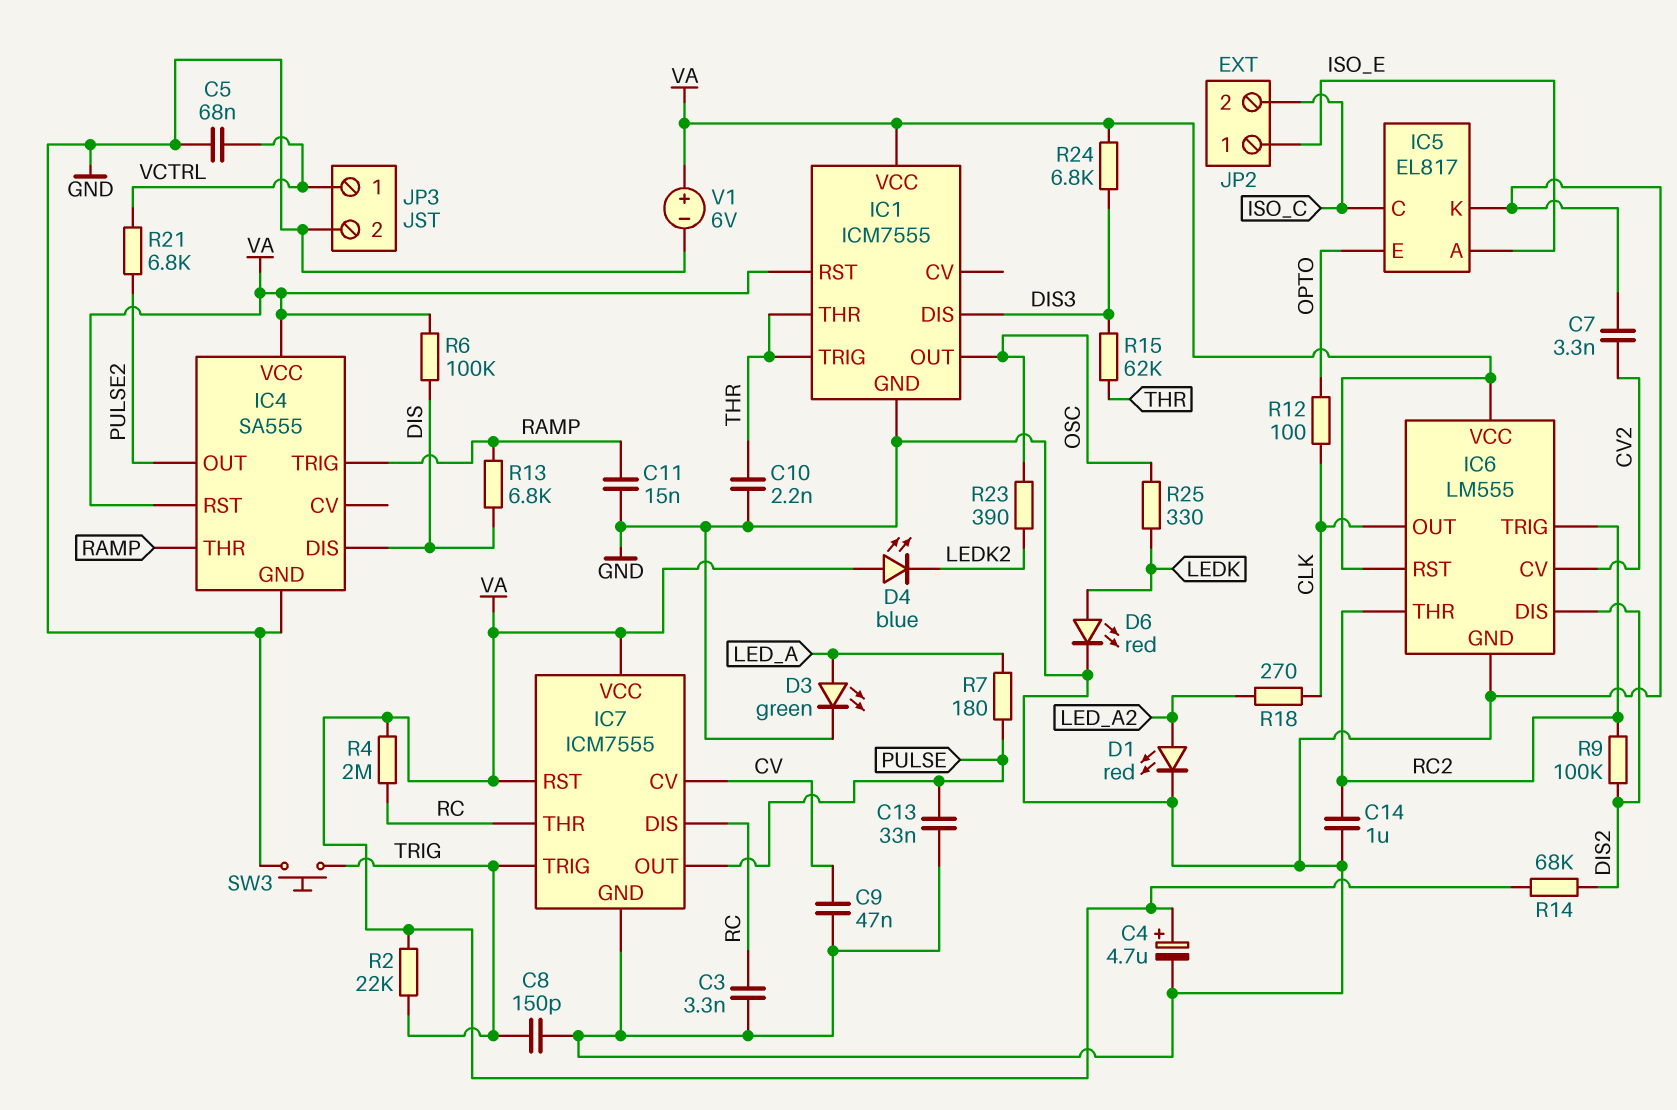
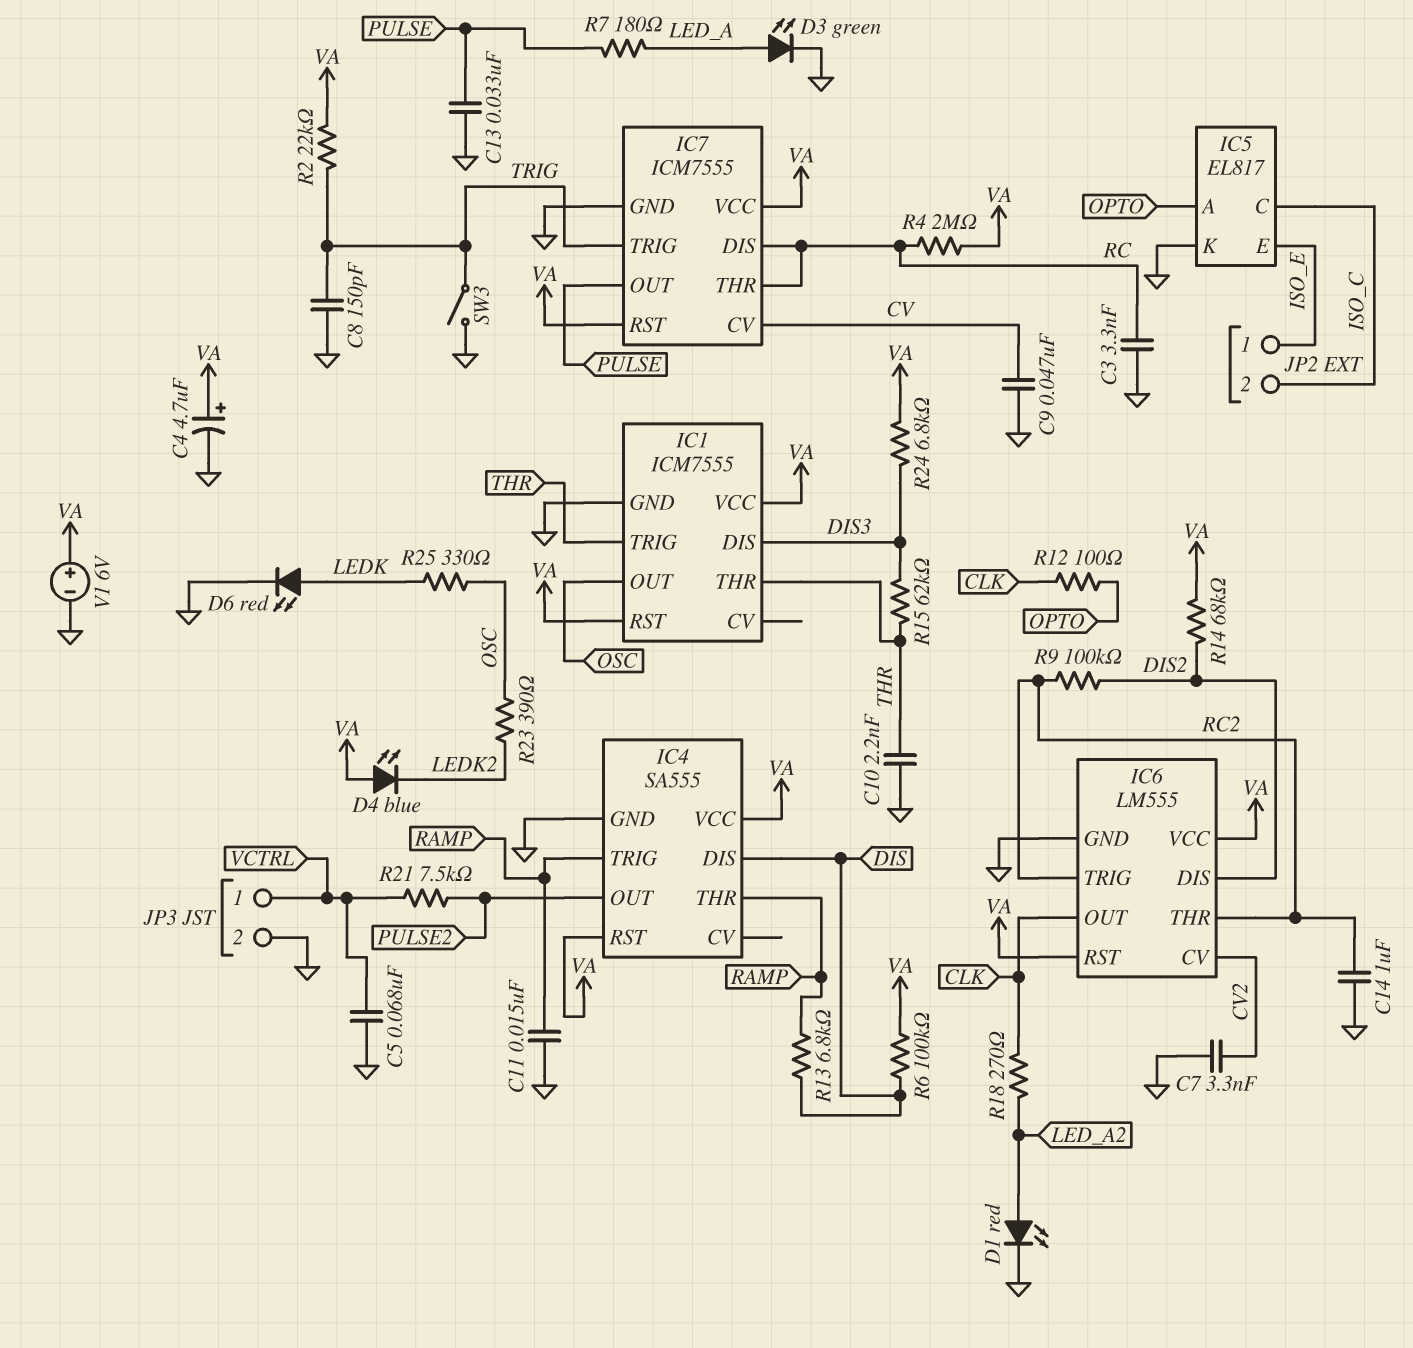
IC5 pin A: ISO_E -> OPTO
IC5 pin E: OPTO -> ISO_E
R21: 6.8k (PULSE2, VCTRL) -> 7.5k (PULSE2, VCTRL)
SW3: button (GND, TRIG) -> switch (GND, TRIG)

